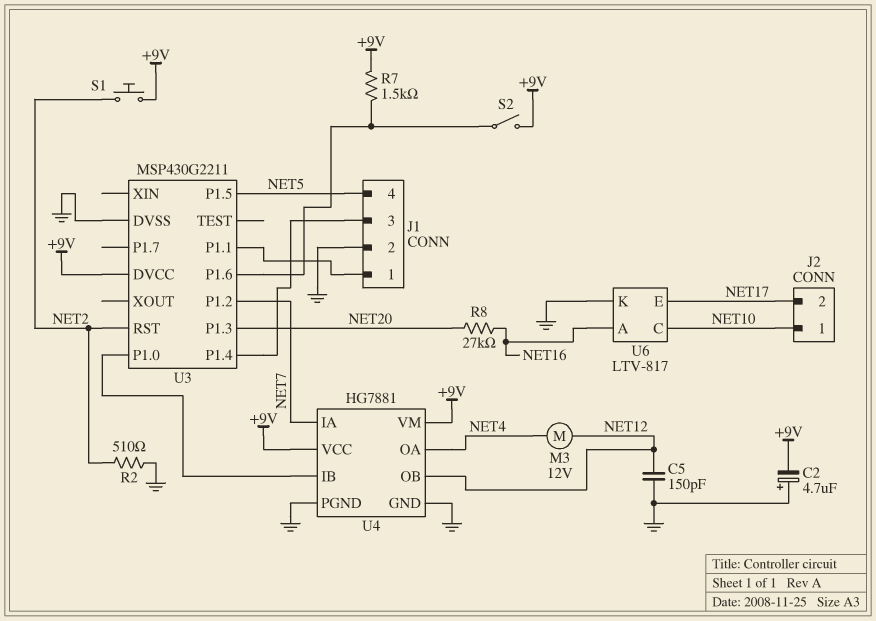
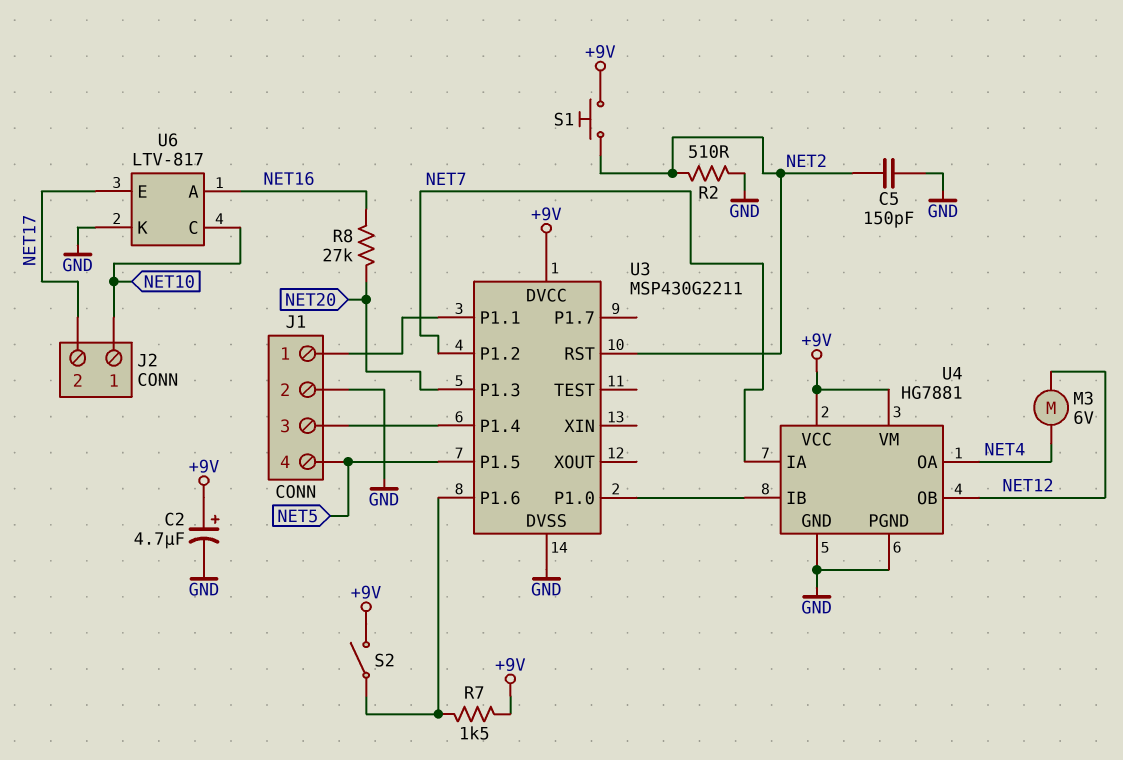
C2: 4.7uF (plus GND, minus +9V) -> 4.7uF (plus +9V, minus GND)
C5: 150pF (GND, NET12) -> 150pF (GND, NET2)
M3: motor 12V (NET4, NET12) -> motor 6V (NET4, NET12)

